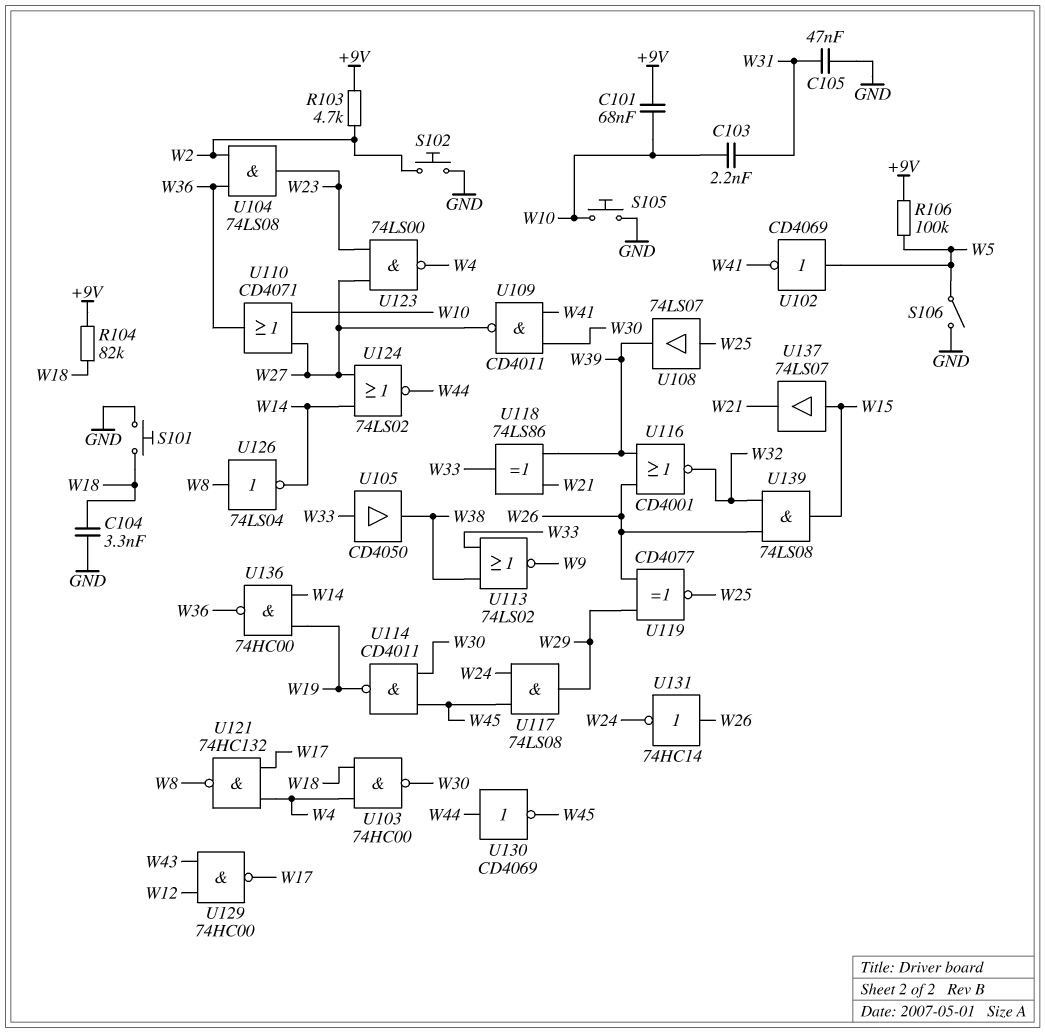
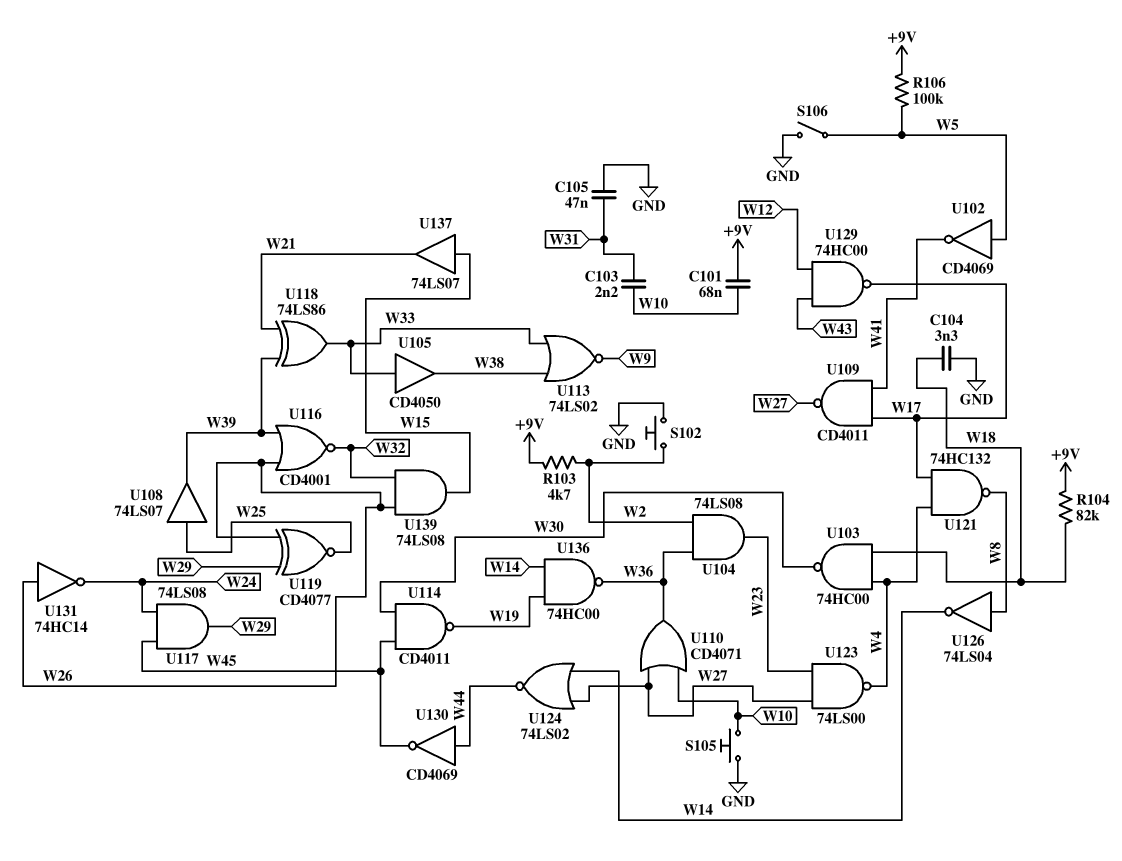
S101: button (GND, W18) -> none
U109: NAND CD4011 (in W30, in W41, out W27) -> NAND CD4011 (in W17, in W41, out W27)

